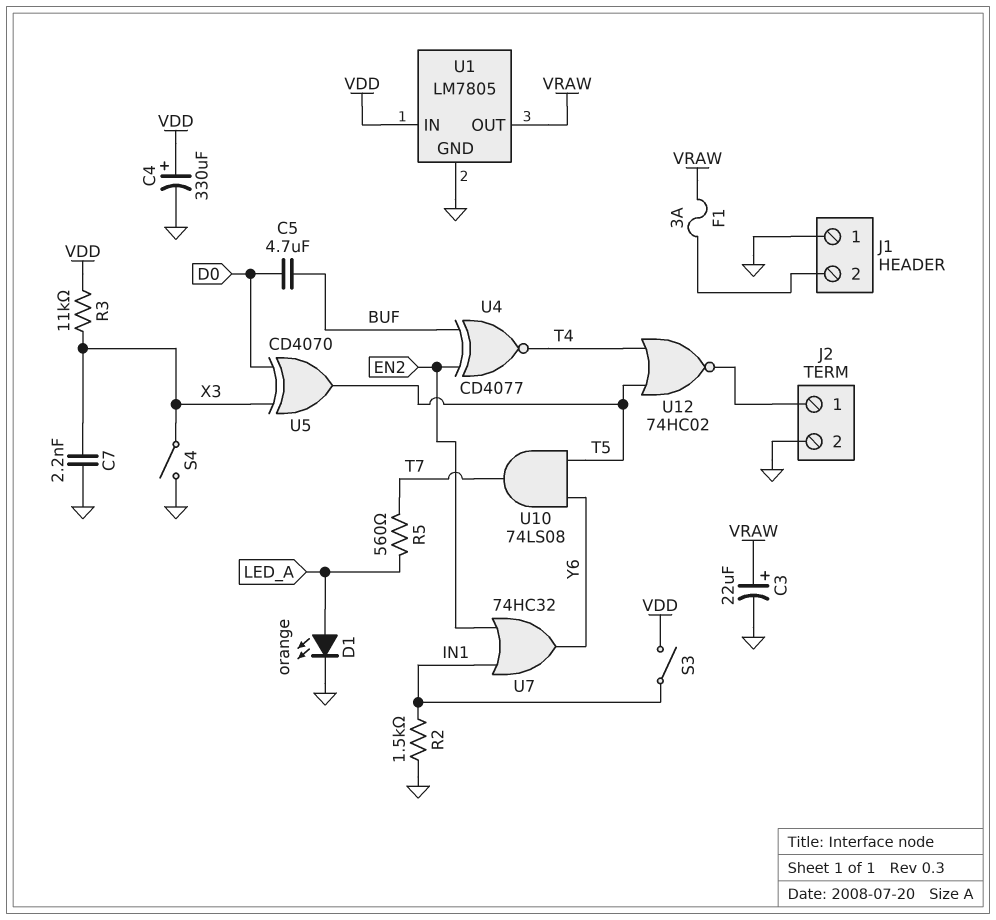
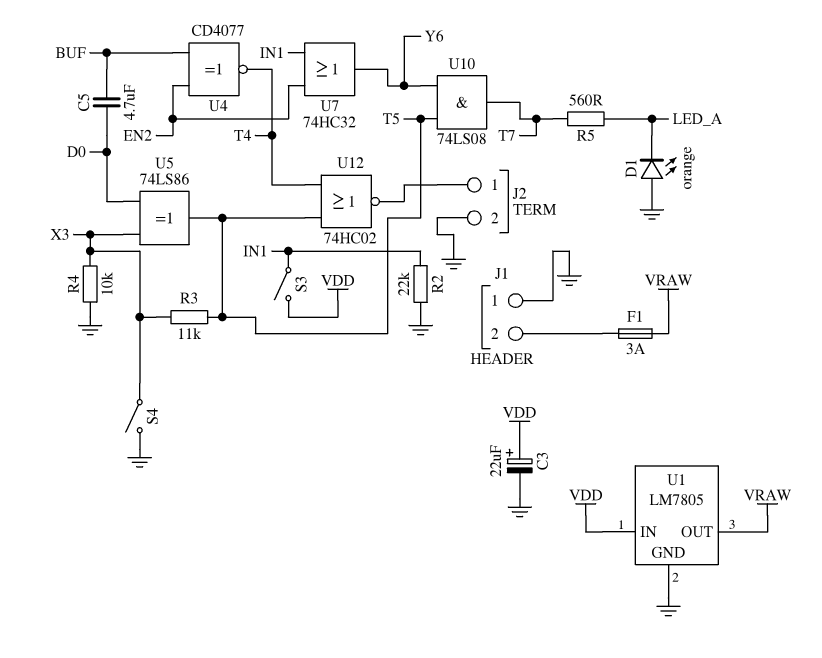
C3: 22uF (plus VRAW, minus GND) -> 22uF (plus VDD, minus GND)
C4: 330uF (plus VDD, minus GND) -> none
C7: 2.2nF (GND, X3) -> none
D1: LED orange (A LED_A, K GND) -> LED orange (A GND, K LED_A)
R2: 1.5k (GND, IN1) -> 22k (GND, IN1)
R3: 11k (VDD, X3) -> 11k (T5, X3)
R4: none -> 10k (GND, X3)
U5: XOR CD4070 (in D0, in X3, out T5) -> XOR 74LS86 (in D0, in X3, out T5)

